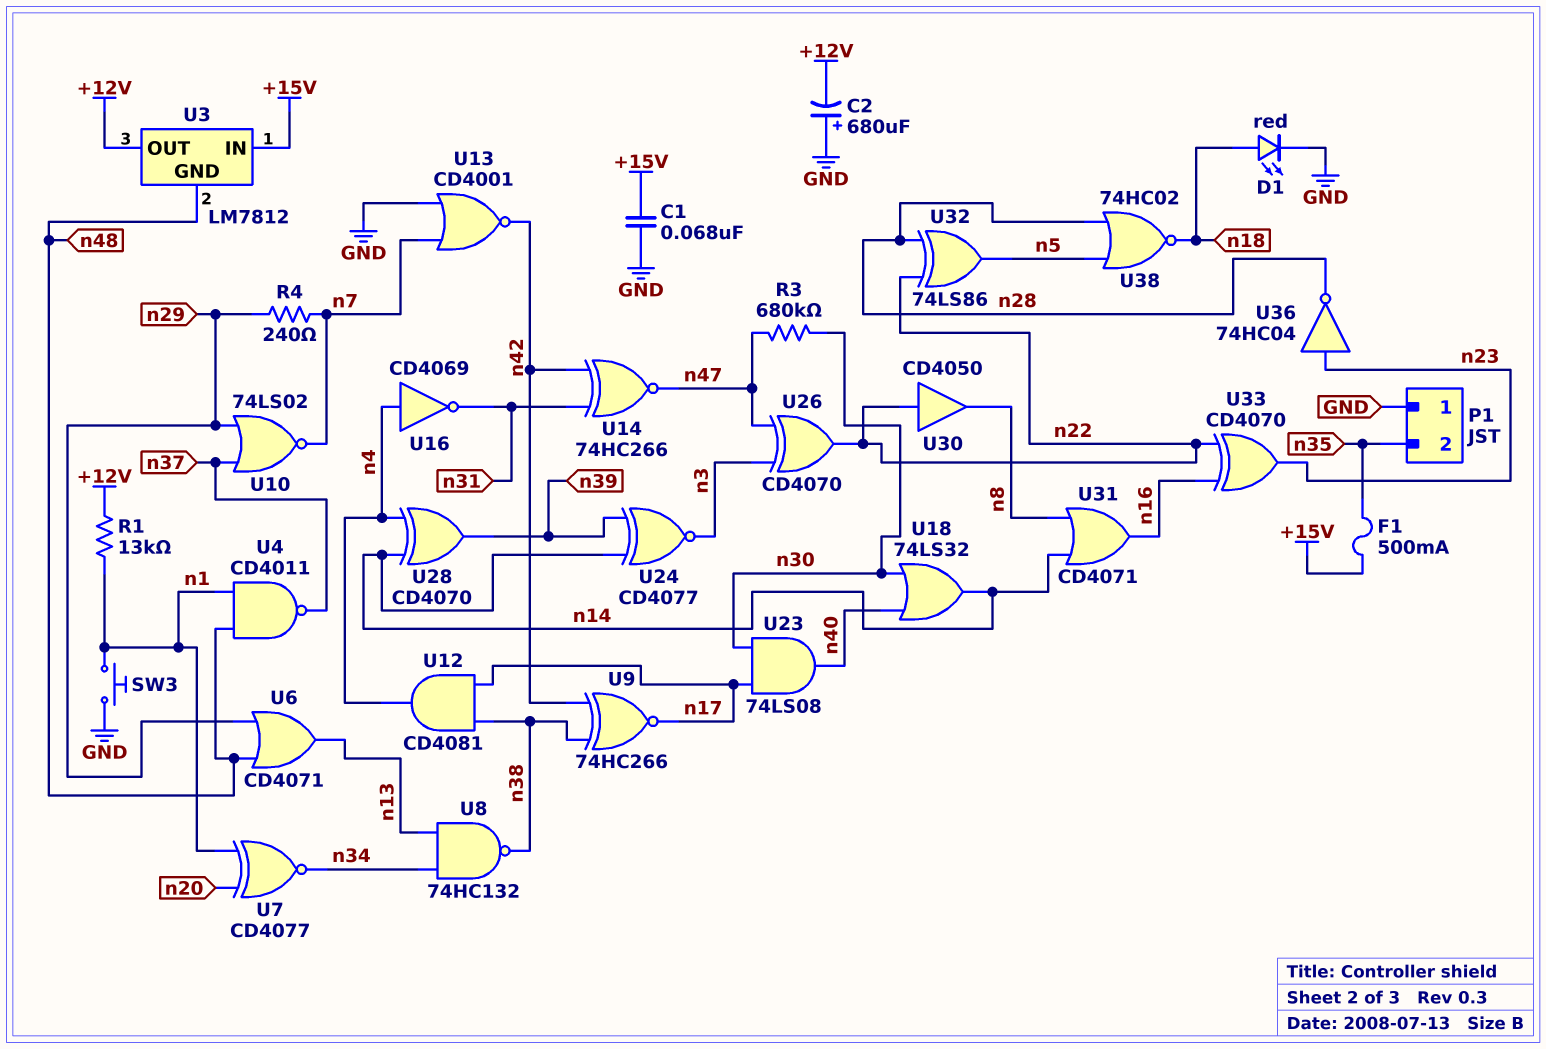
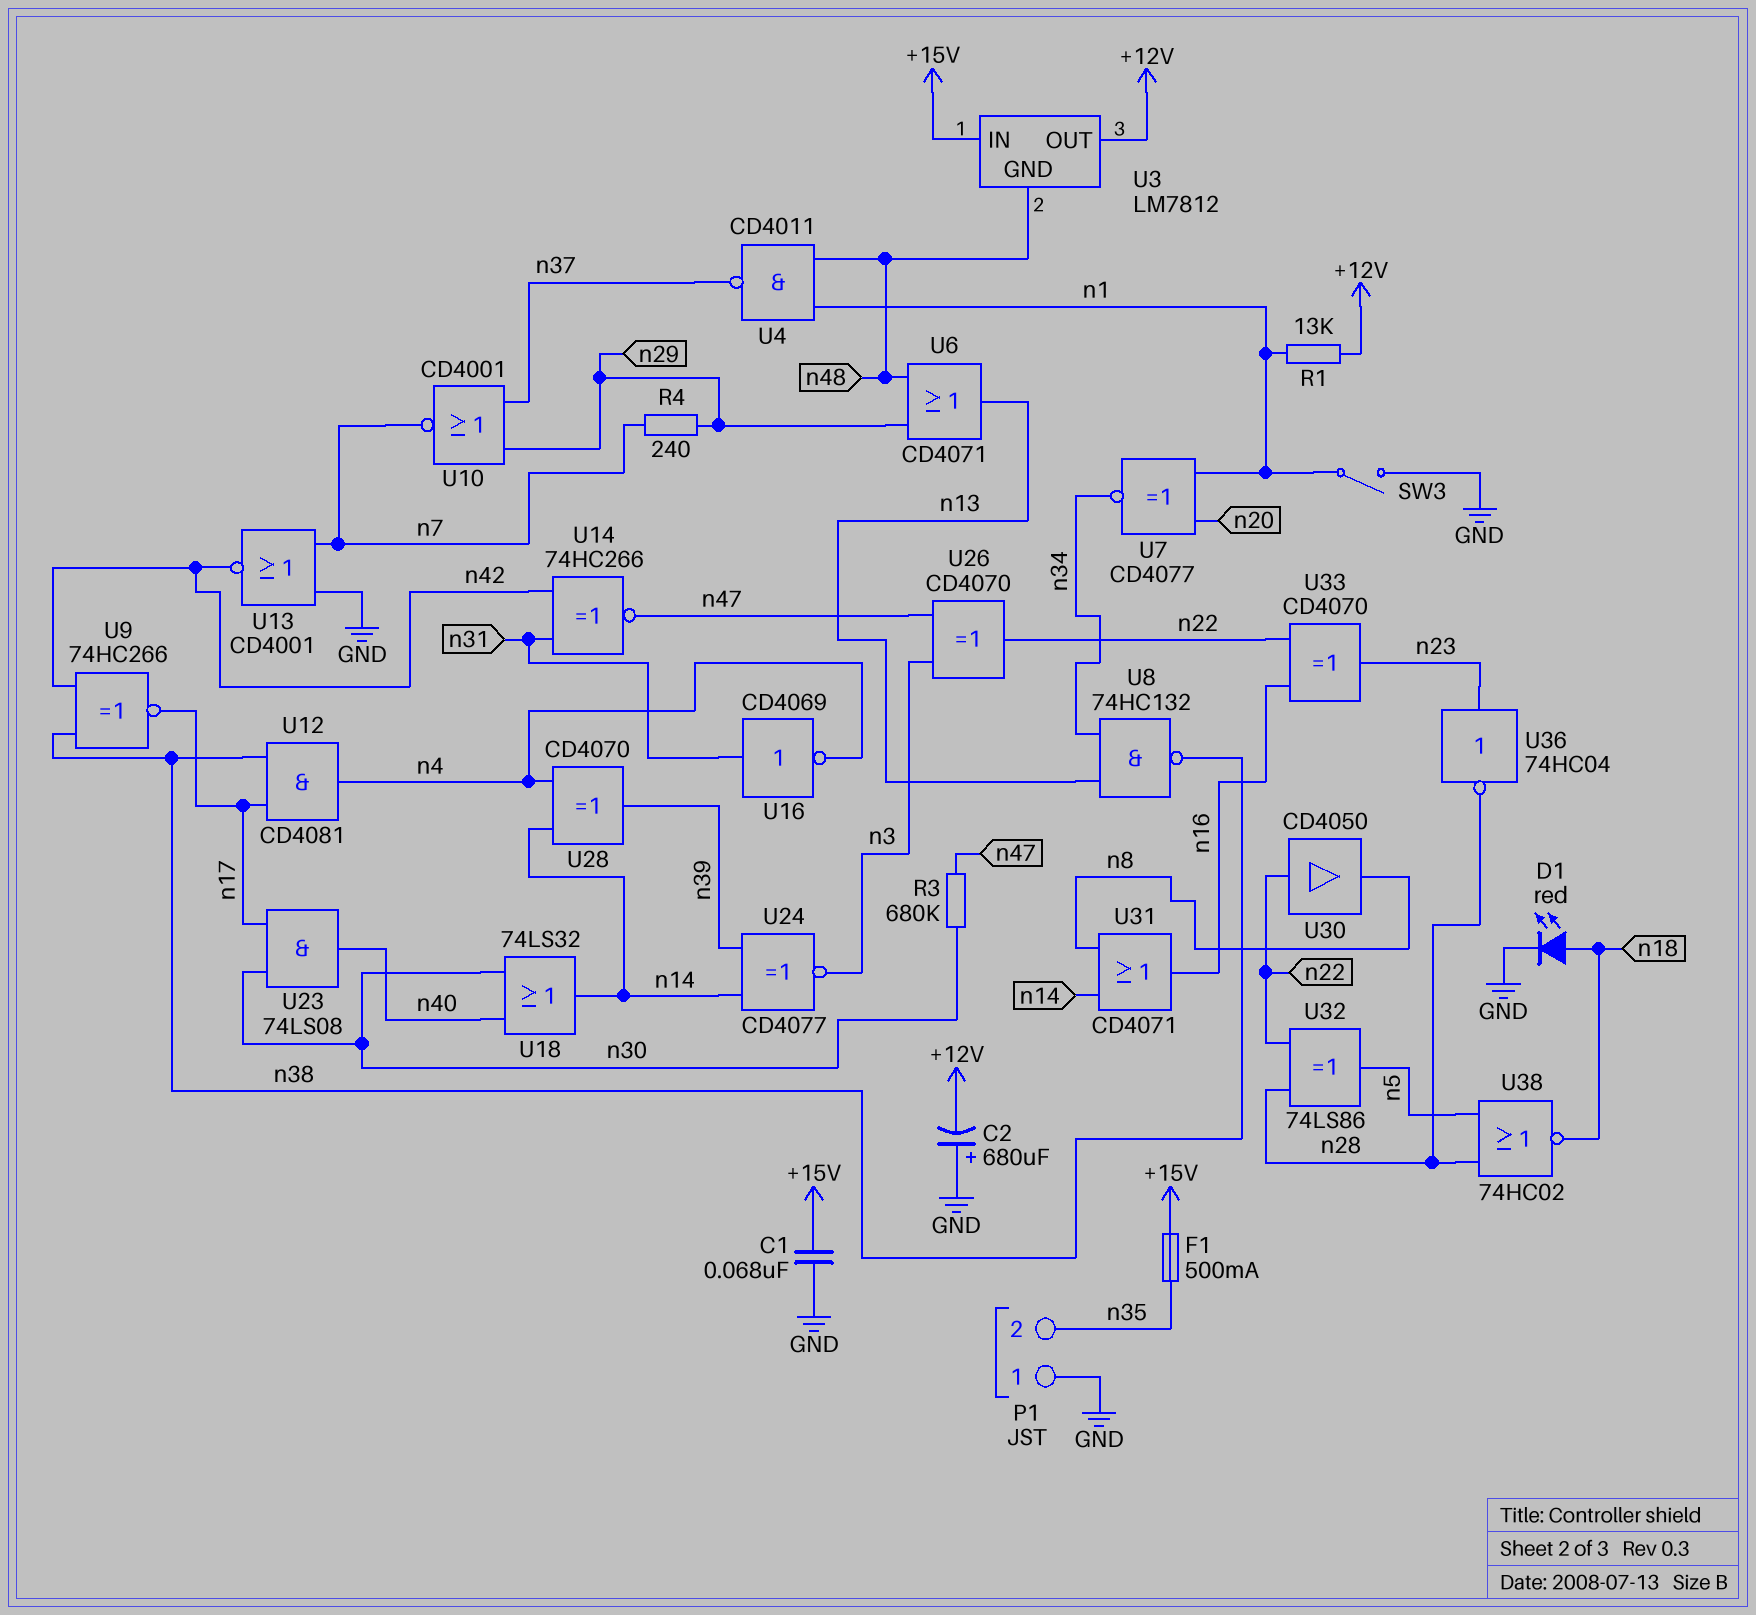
SW3: button (GND, n1) -> switch (GND, n1)
U10: NOR 74LS02 (in n29, in n37, out n7) -> NOR CD4001 (in n29, in n37, out n7)
U16: NOT CD4069 (in n4, out n31) -> NOT CD4069 (in n31, out n4)

